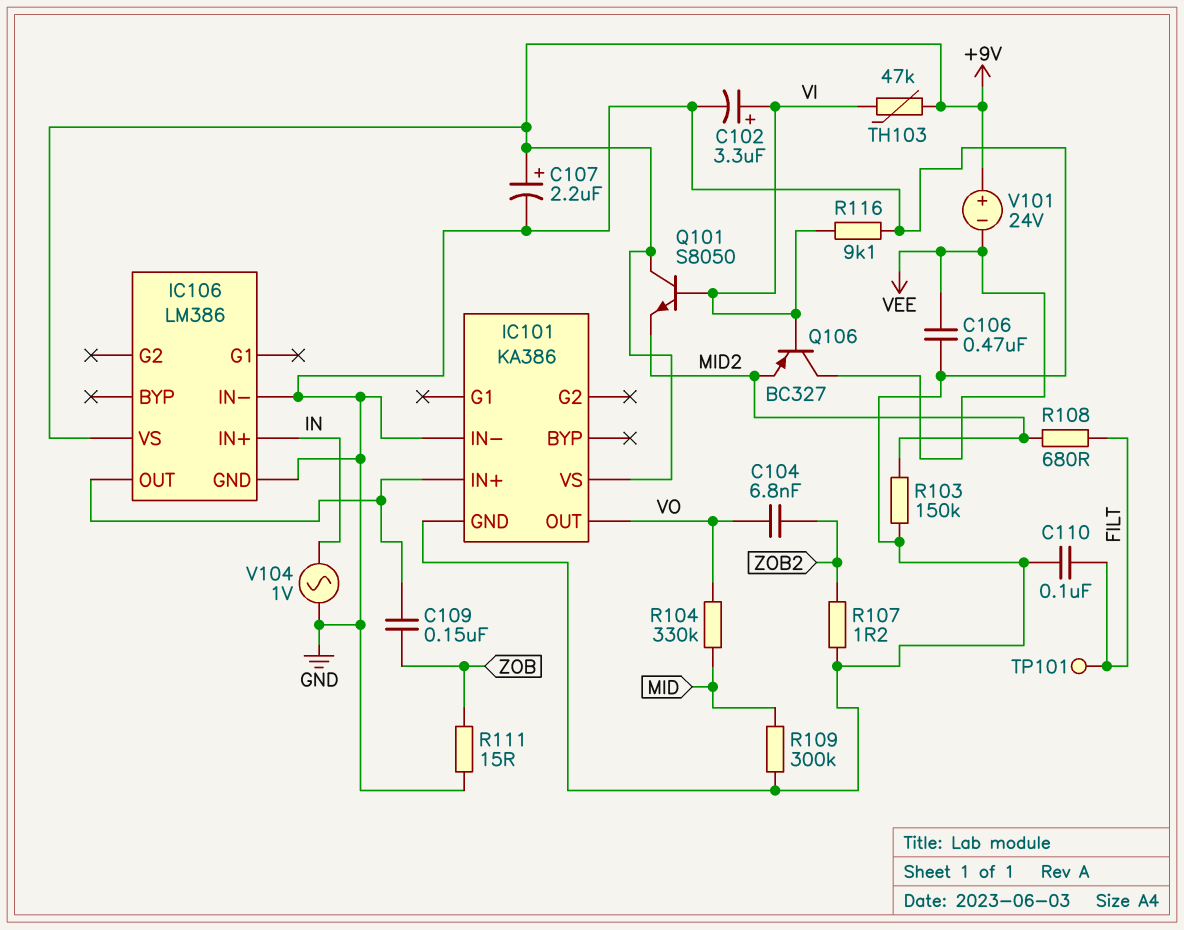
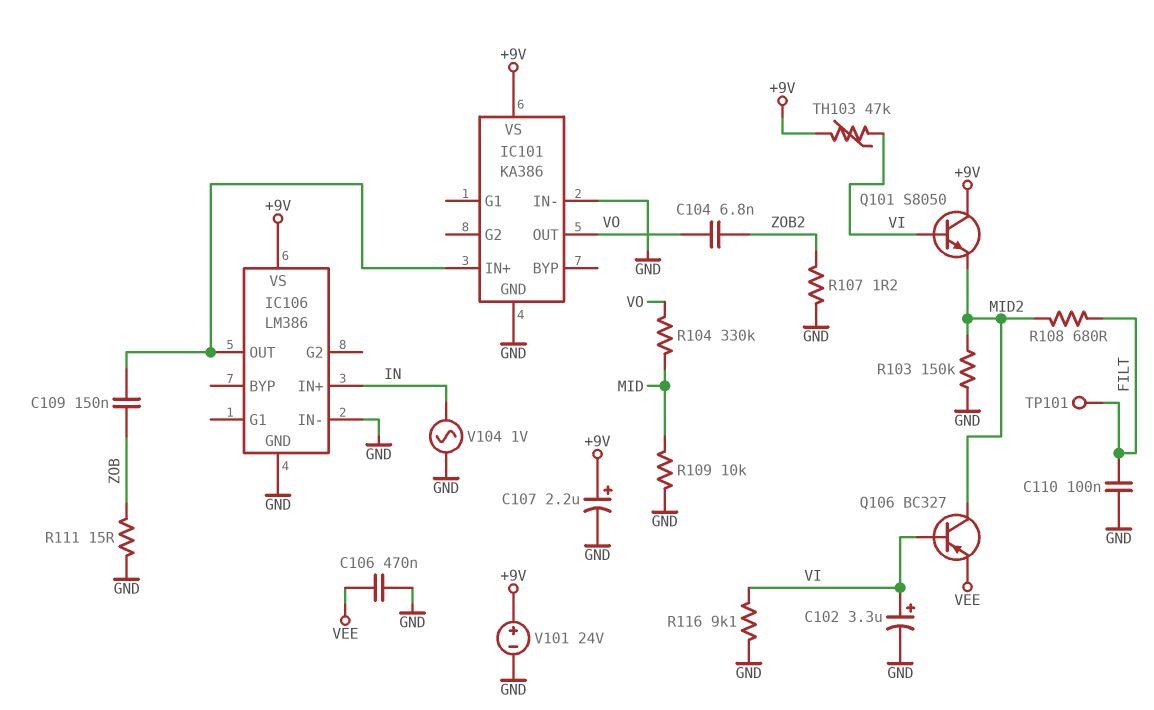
Q106: PNP BC327 (B VI, C VEE, E MID2) -> PNP BC327 (B VI, C MID2, E VEE)
R109: 300k (GND, MID) -> 10k (GND, MID)
V101: 24V (plus +9V, minus VEE) -> 24V (plus +9V, minus GND)

